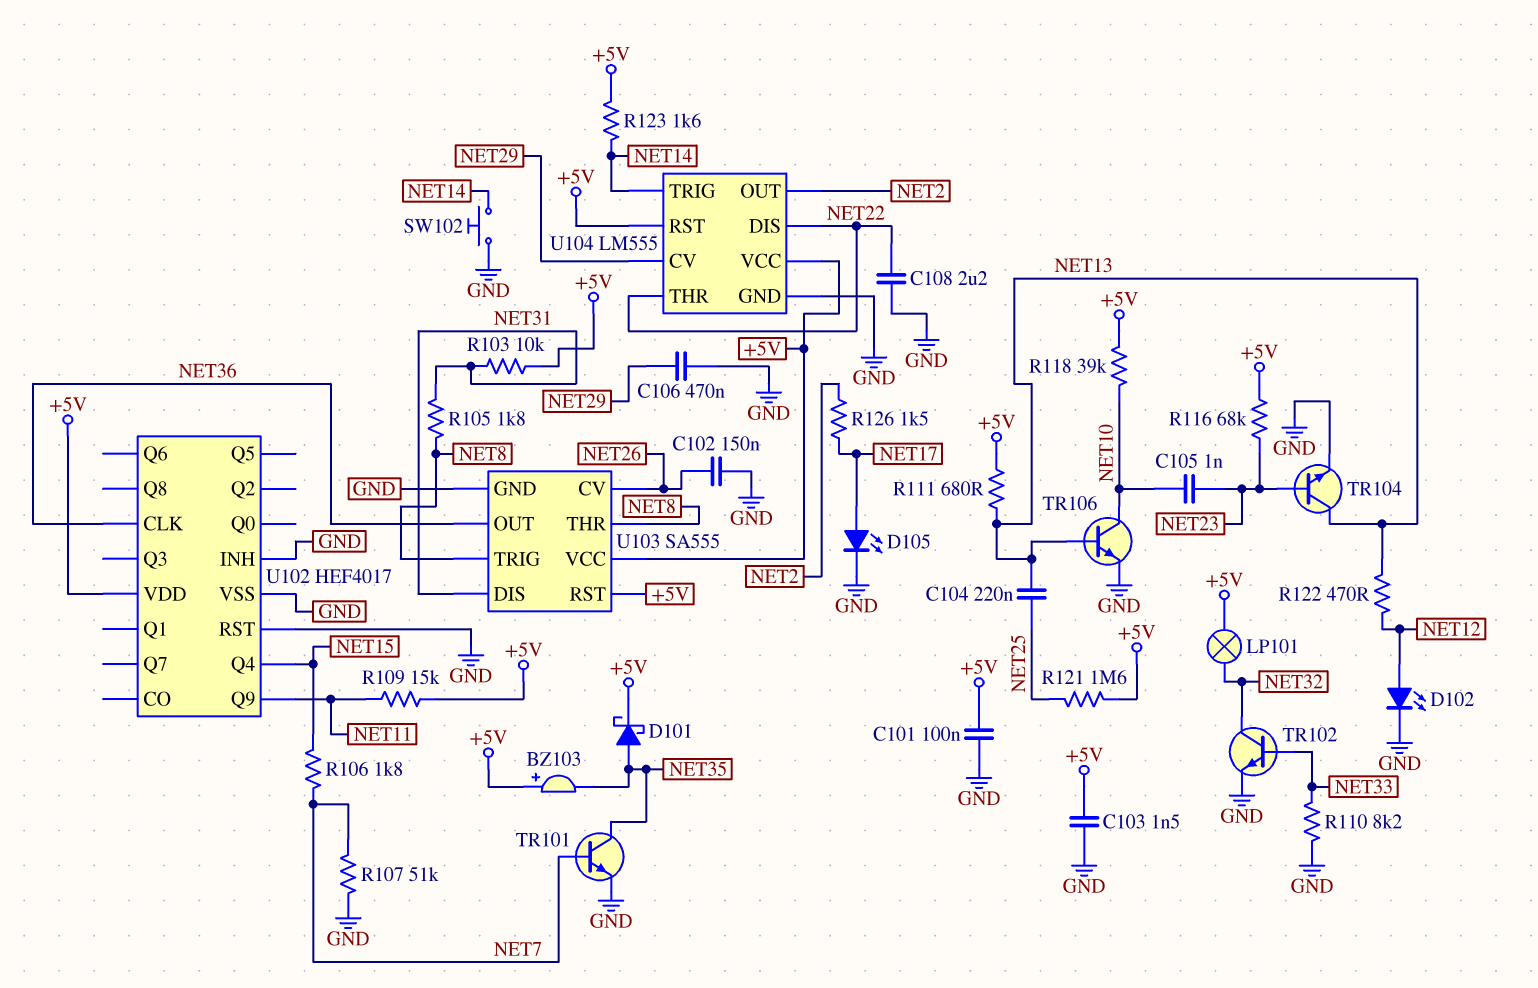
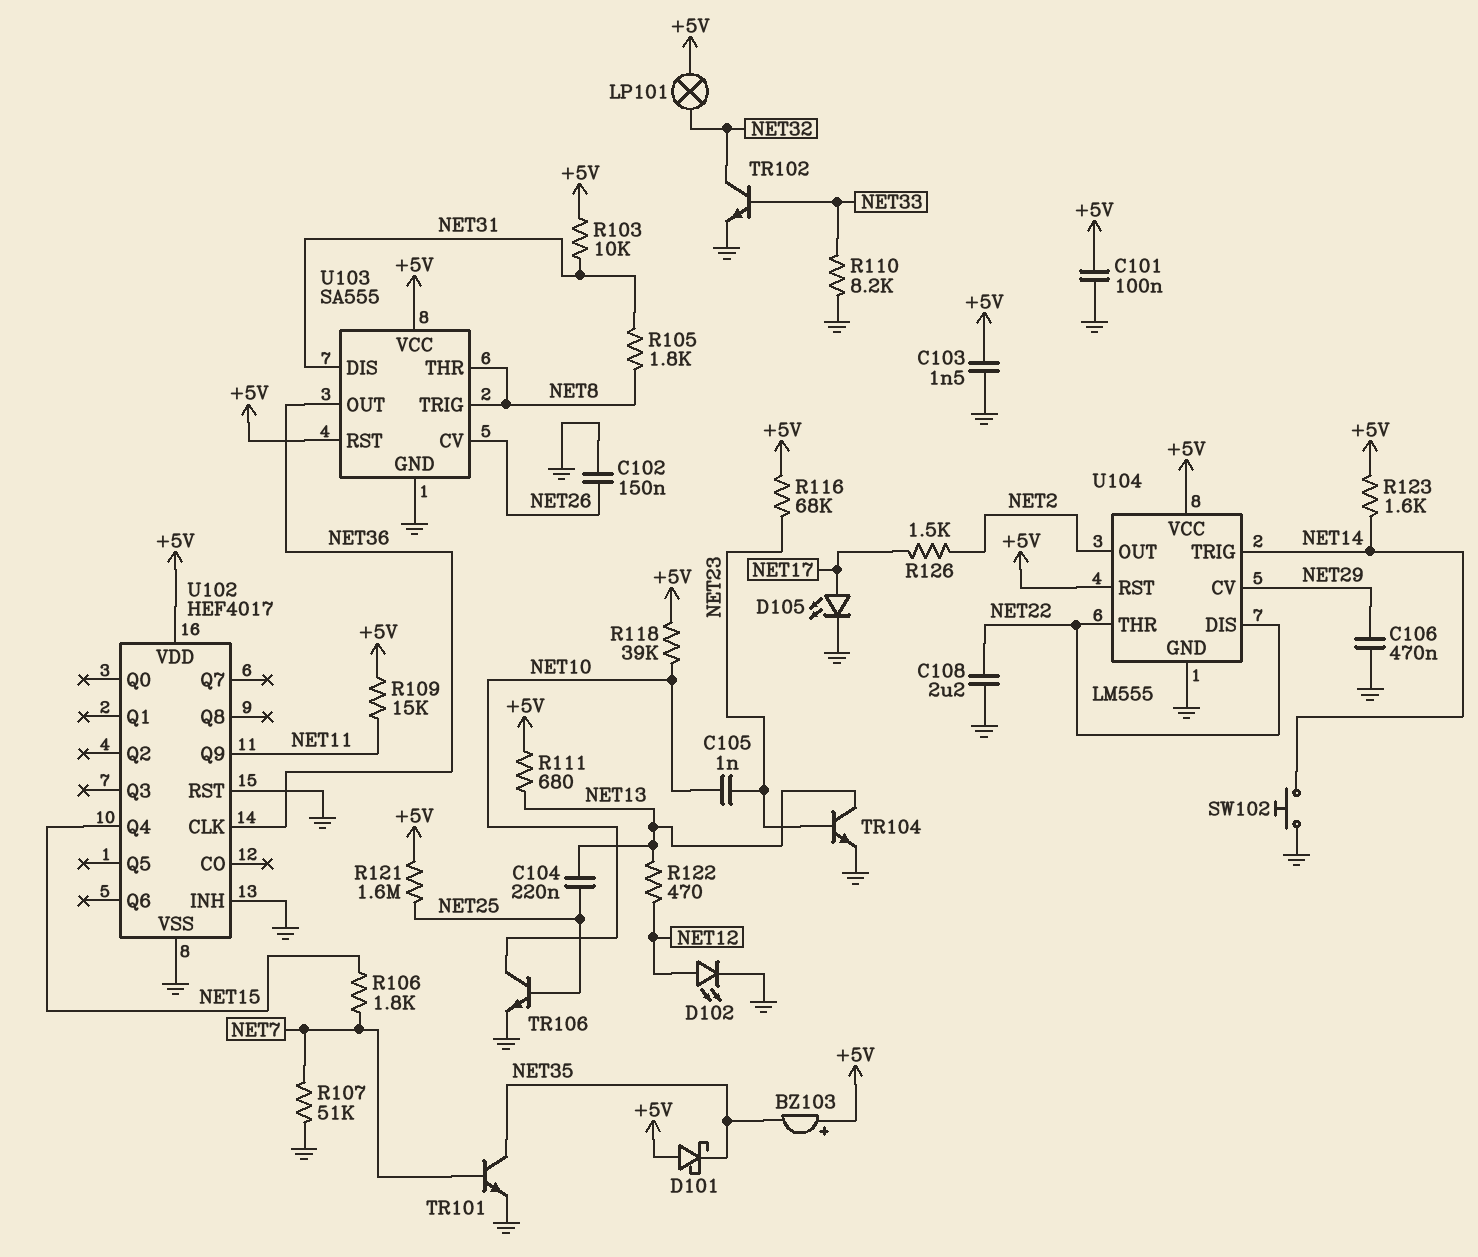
D101: schottky (A NET35, K +5V) -> schottky (A +5V, K NET35)
TR106: NPN (B NET13, C NET10, E GND) -> NPN (B NET25, C NET10, E GND)

